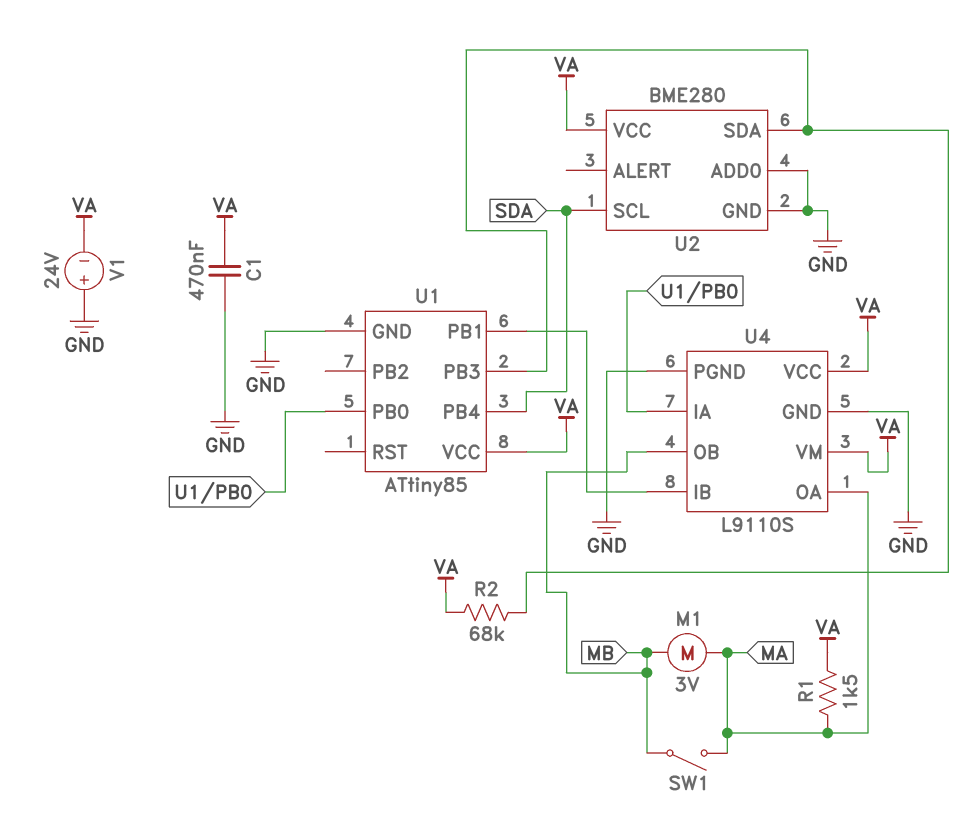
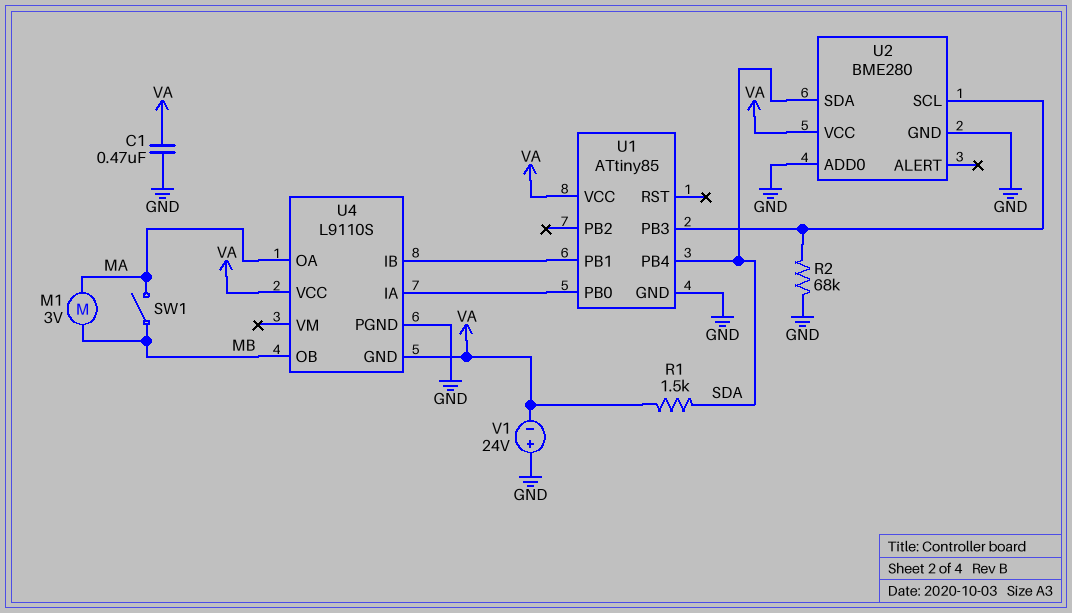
R1: 1.5k (MA, VA) -> 1.5k (SDA, VA)
R2: 68k (U1/PB3, VA) -> 68k (GND, U1/PB3)
U2 pin SCL: SDA -> U1/PB3
U2 pin SDA: U1/PB3 -> SDA
U4 pin GND: GND -> VA
U4 pin VM: VA -> none

